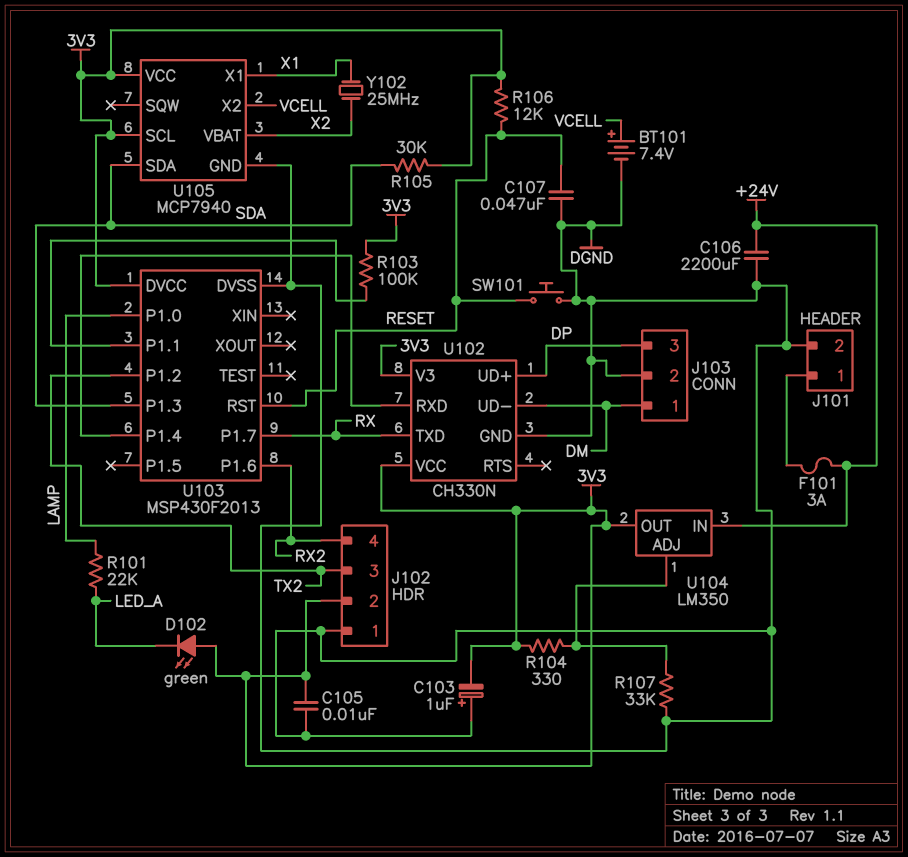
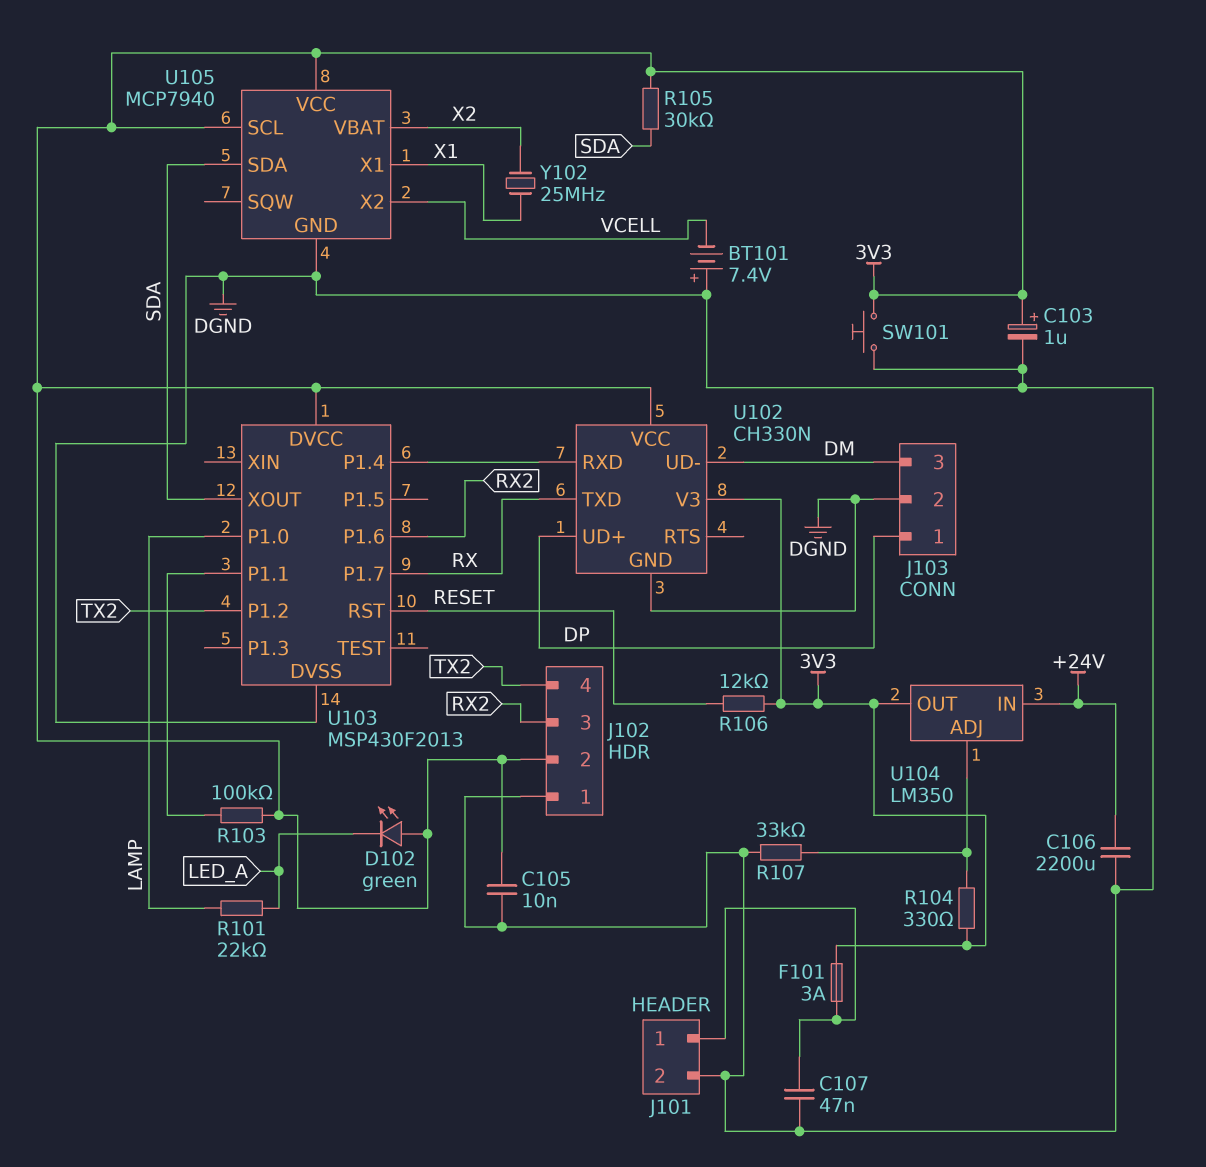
BT101: 7.4V (plus VCELL, minus DGND) -> 7.4V (plus DGND, minus VCELL)
C103: 1uF (plus DGND, minus 3V3) -> 1uF (plus 3V3, minus DGND)
C107: 47nF (DGND, RESET) -> 47nF (DGND, J101/1)
F101: 3A (+24V, J101/1) -> 3A (3V3, J101/1)
J102 pin 3: TX2 -> RX2
J102 pin 4: RX2 -> TX2
J103 pin 1: DM -> DP
J103 pin 3: DP -> DM
SW101: button (DGND, RESET) -> button (3V3, DGND)
U103 pin P1.3: SDA -> none
U103 pin XOUT: none -> SDA

